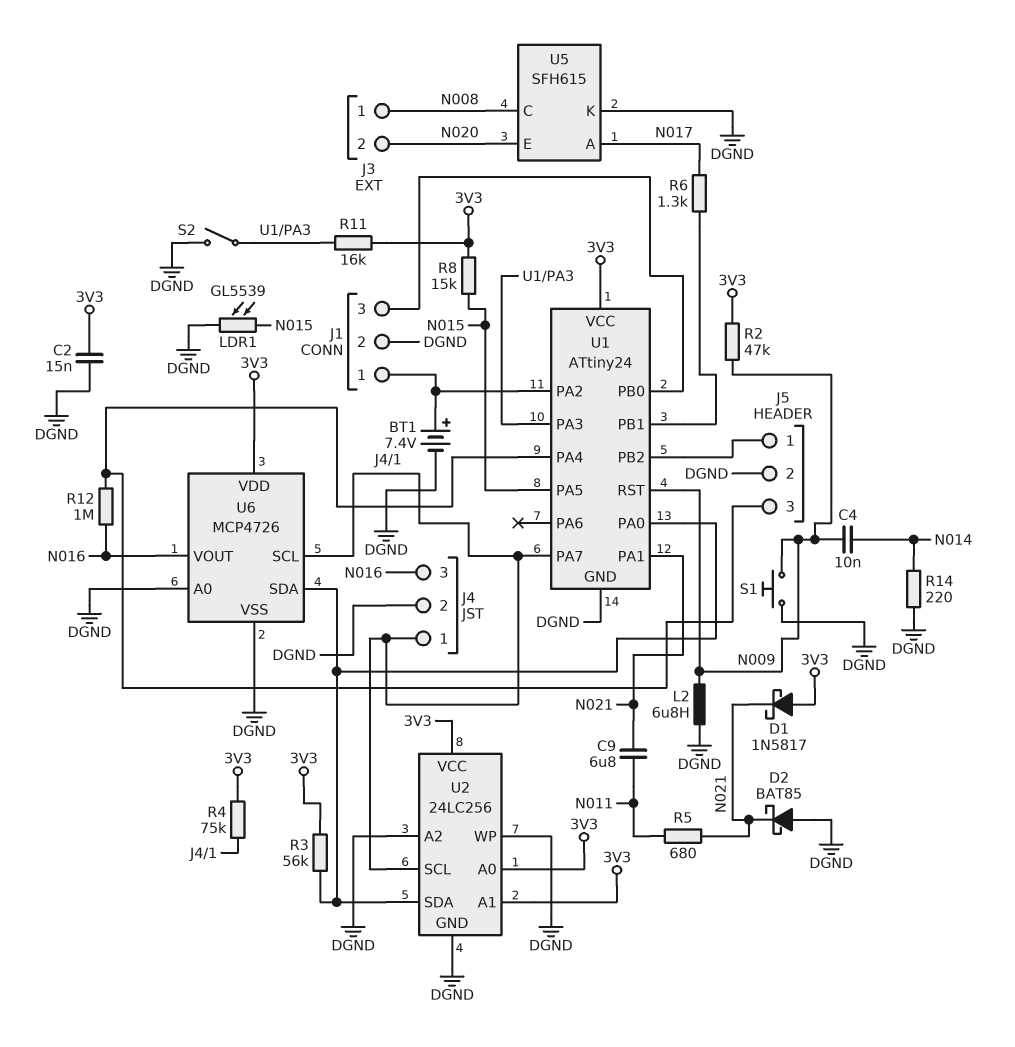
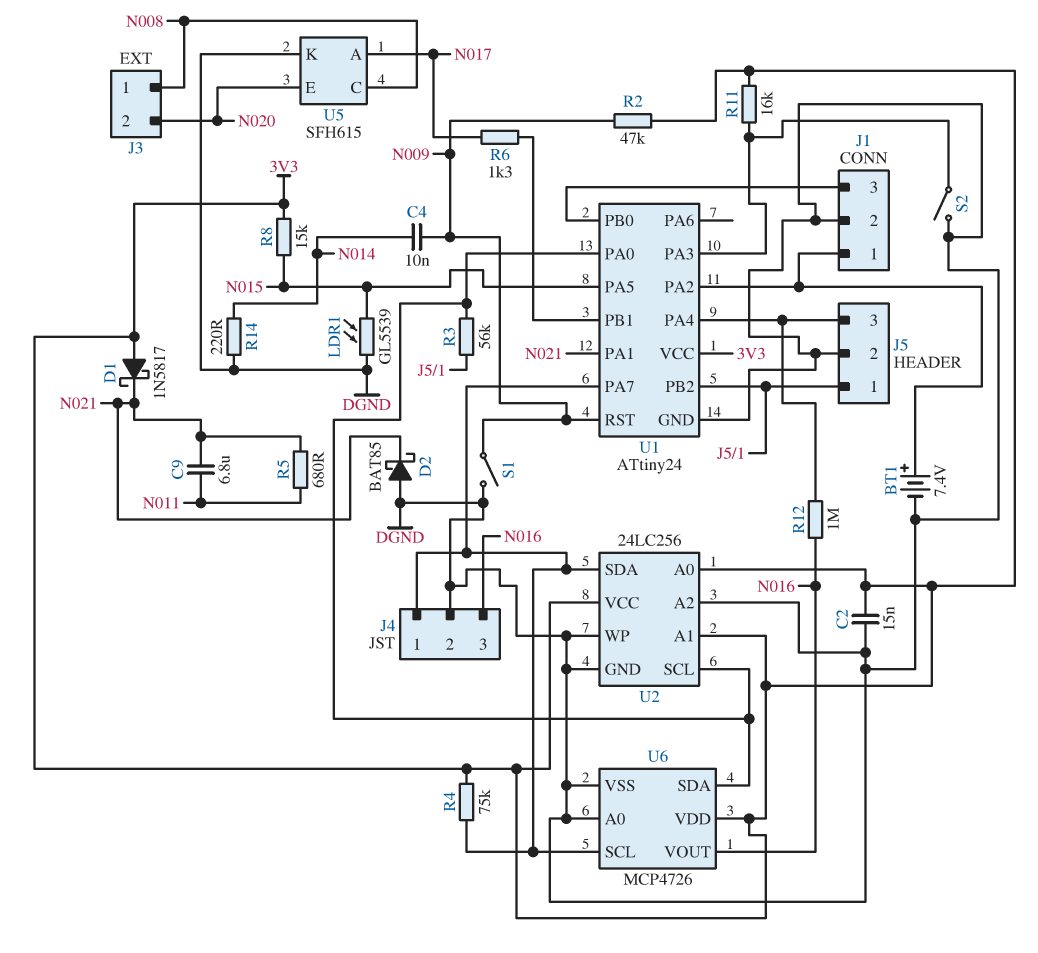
L2: 6.8uH (DGND, N009) -> none
R3: 56k (3V3, U1/PA0) -> 56k (J5/1, U1/PA0)
S1: button (DGND, N009) -> switch (DGND, N009)
U2 pin SCL: J4/1 -> U1/PA0
U2 pin SDA: U1/PA0 -> J4/1

